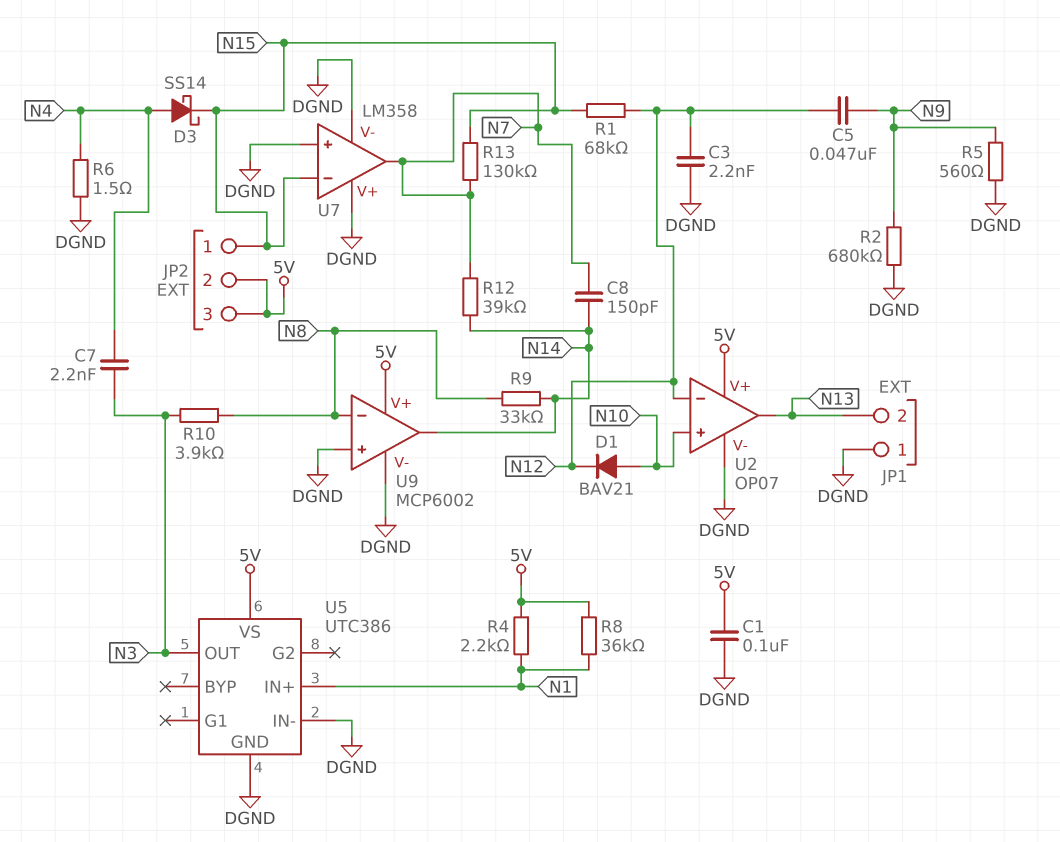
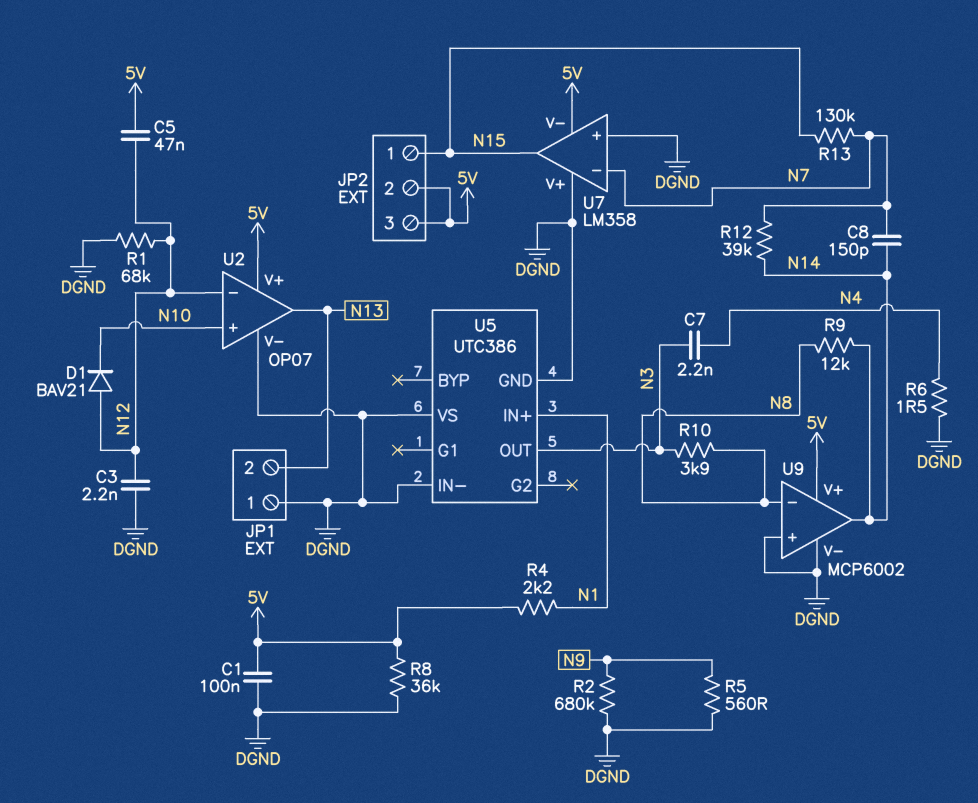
C5: 47nF (N9, N12) -> 47nF (5V, N12)
D1: diode BAV21 (A N10, K N12) -> diode BAV21 (A N12, K N10)
D3: schottky SS14 (A N4, K N15) -> none
R1: 68k (N12, N15) -> 68k (DGND, N12)
R8: 36k (5V, N1) -> 36k (5V, DGND)
R9: 33k (N8, N14) -> 12k (N8, N14)
U5 pin VS: 5V -> DGND
U7 pin V-: DGND -> 5V
U7 pin in-: N15 -> N7
U7 pin out: N7 -> N15

